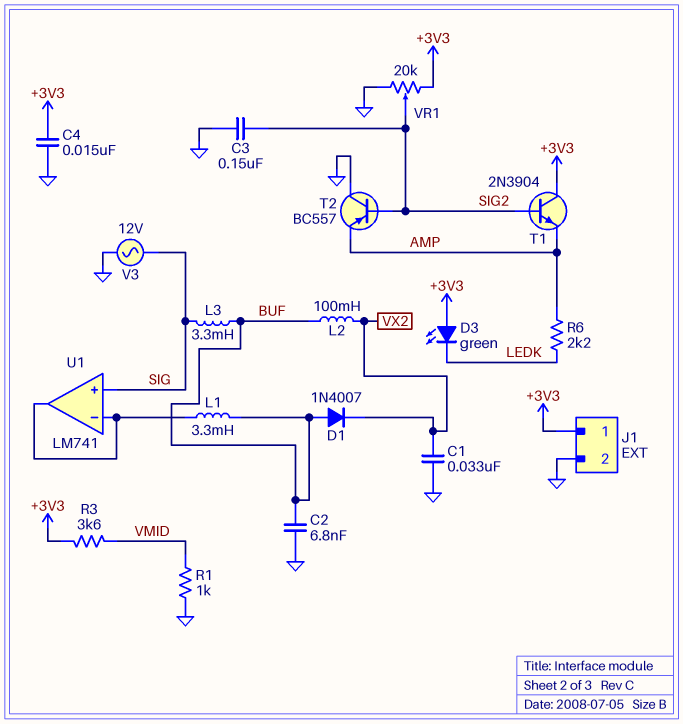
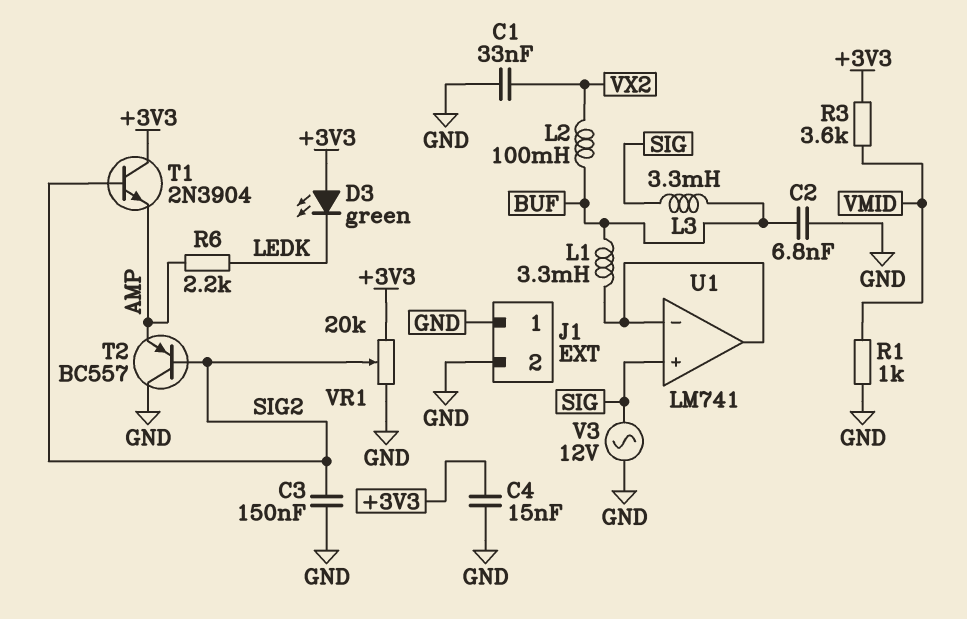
D1: diode 1N4007 (A BUF, K VX2) -> none
J1 pin 1: +3V3 -> GND

